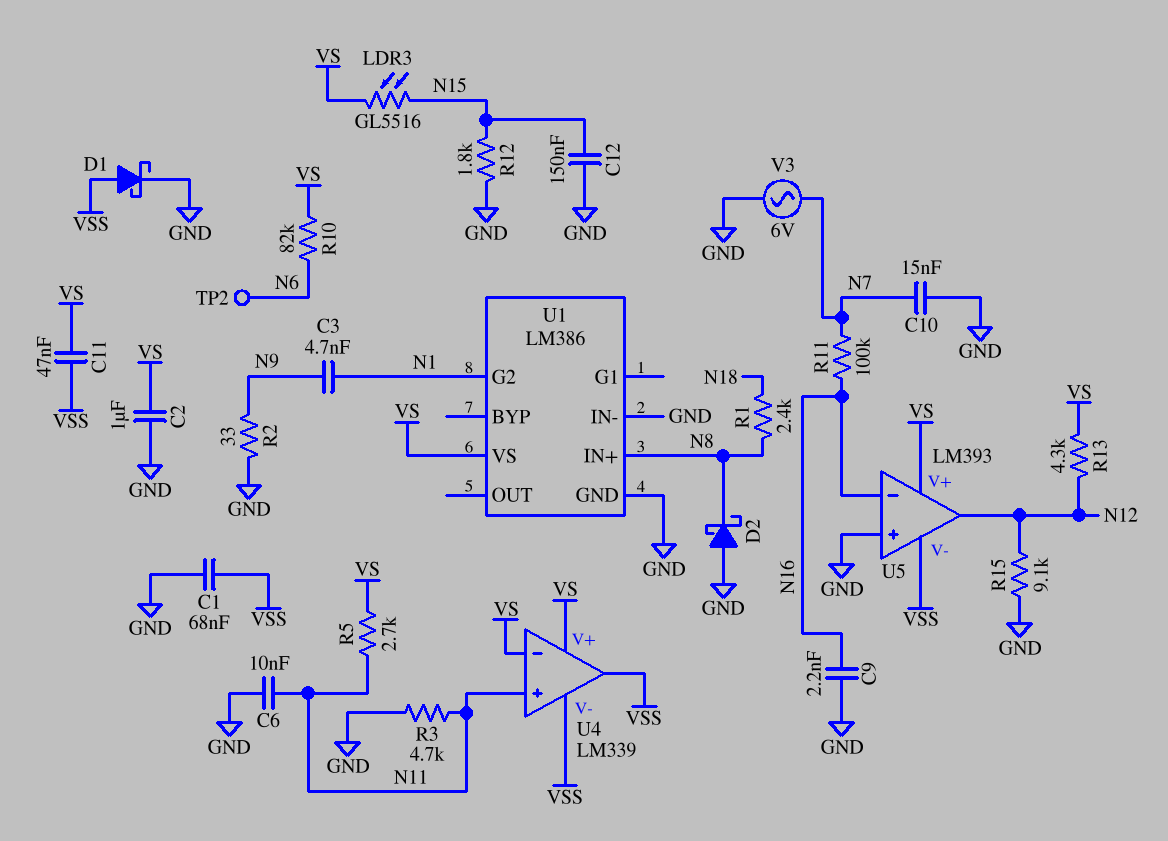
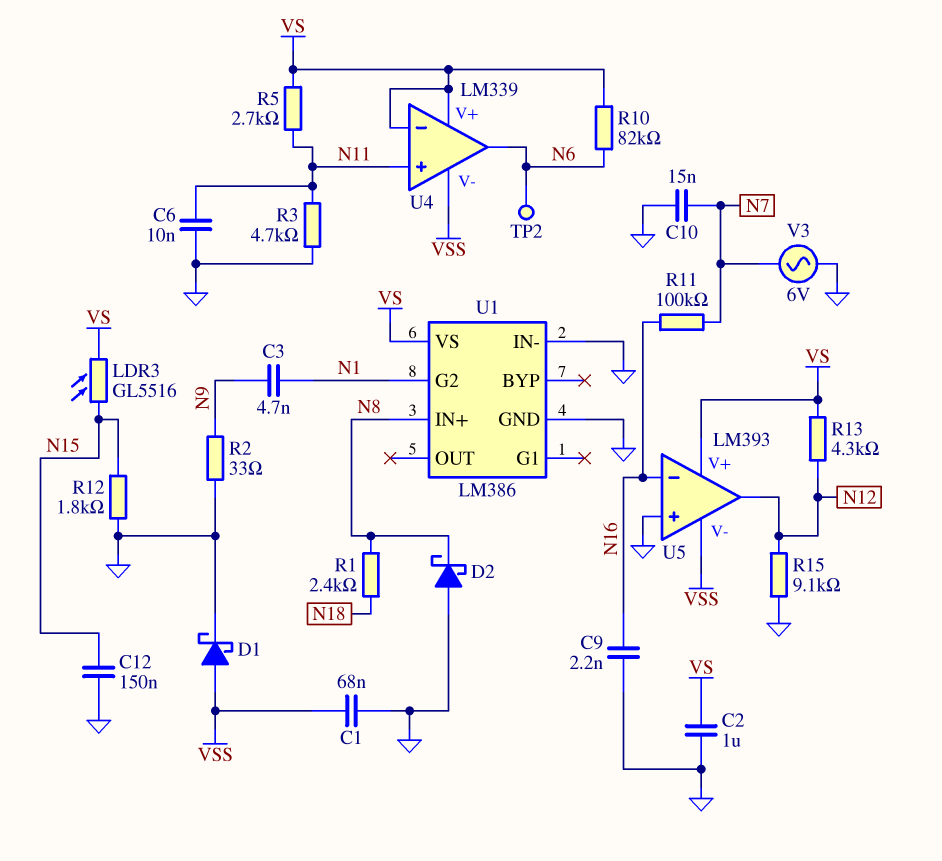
C11: 47nF (VS, VSS) -> none
U4 pin out: VSS -> N6

